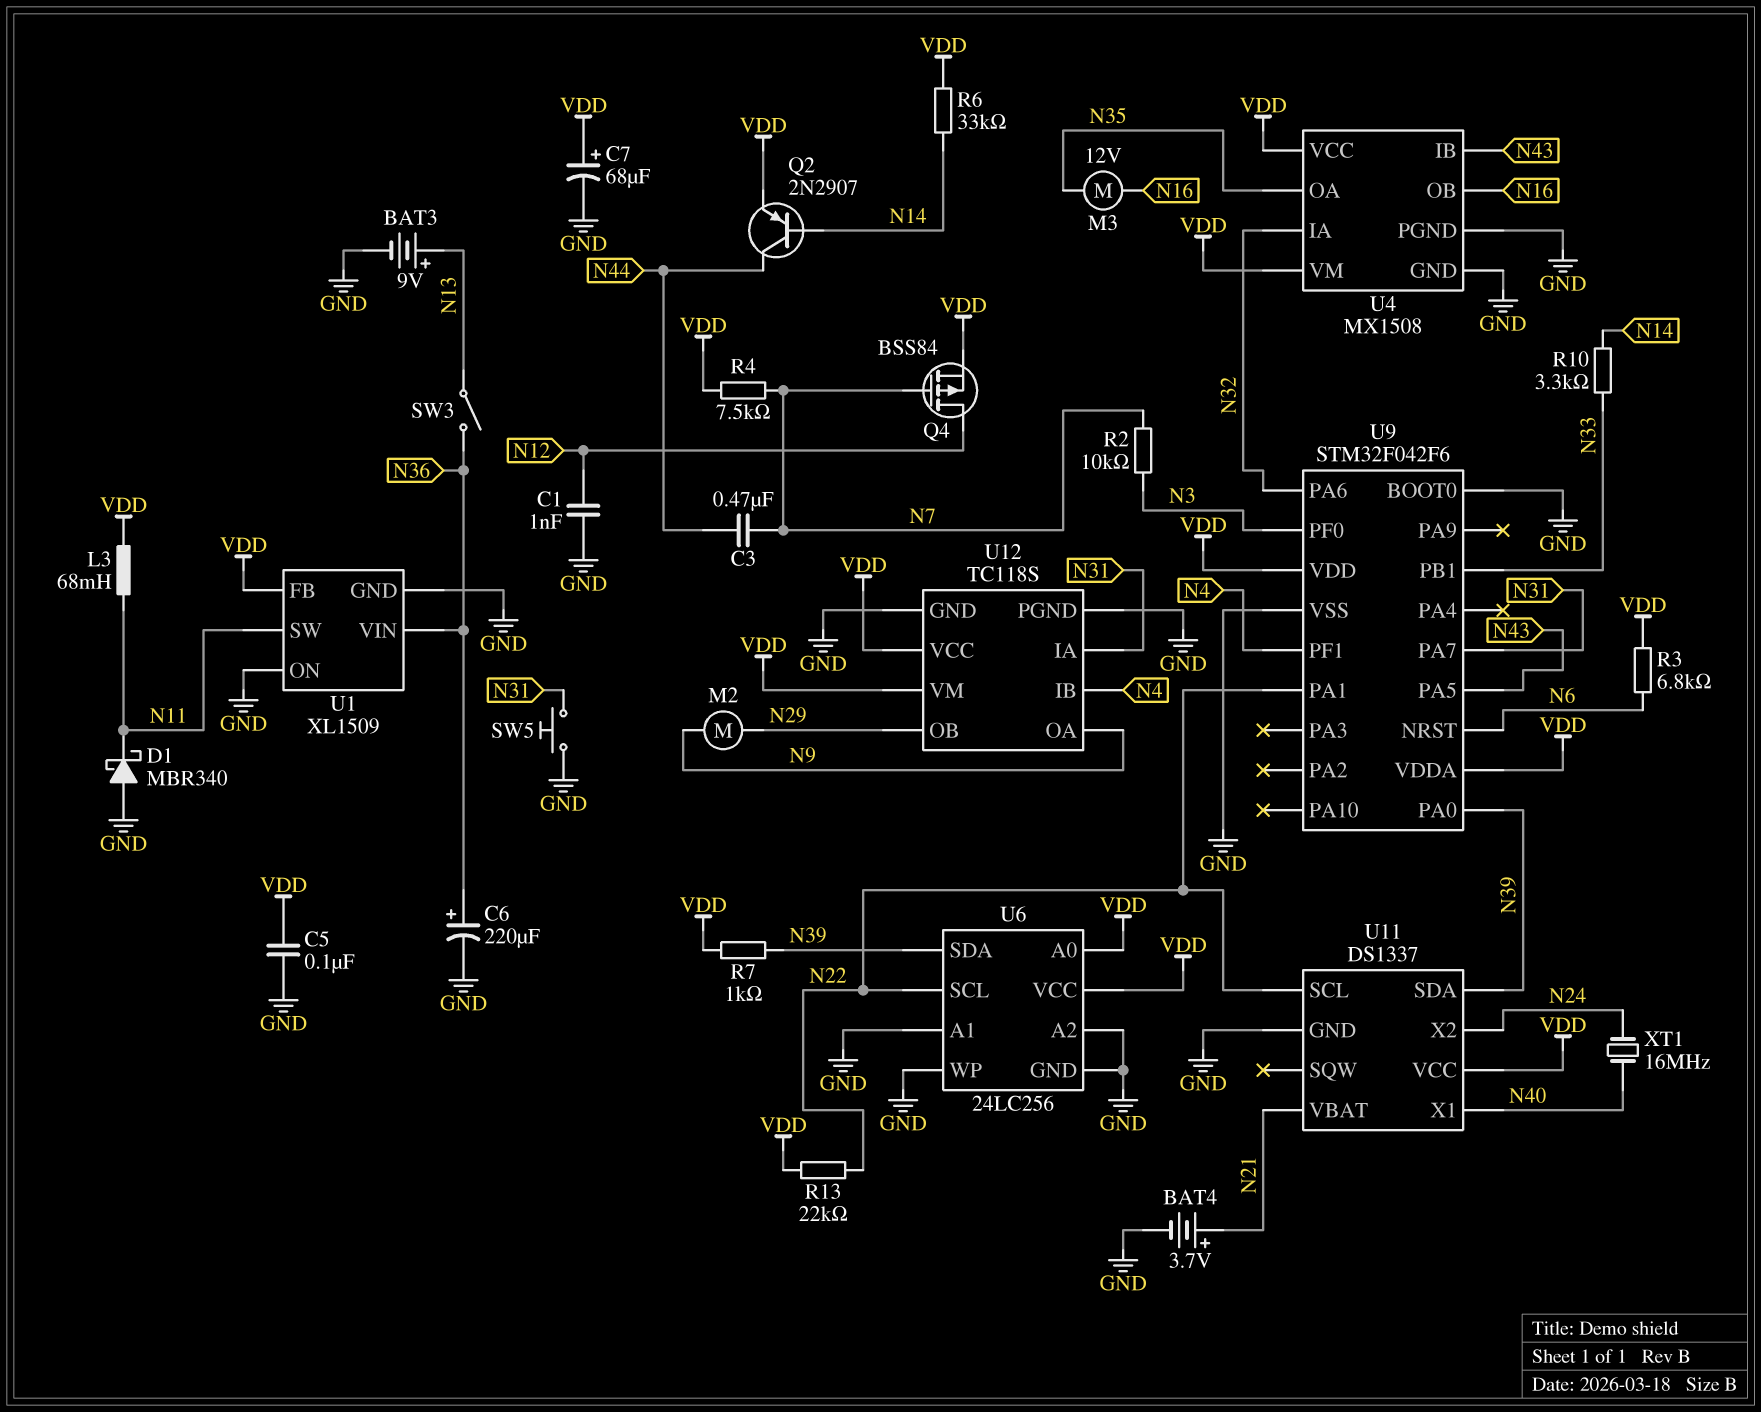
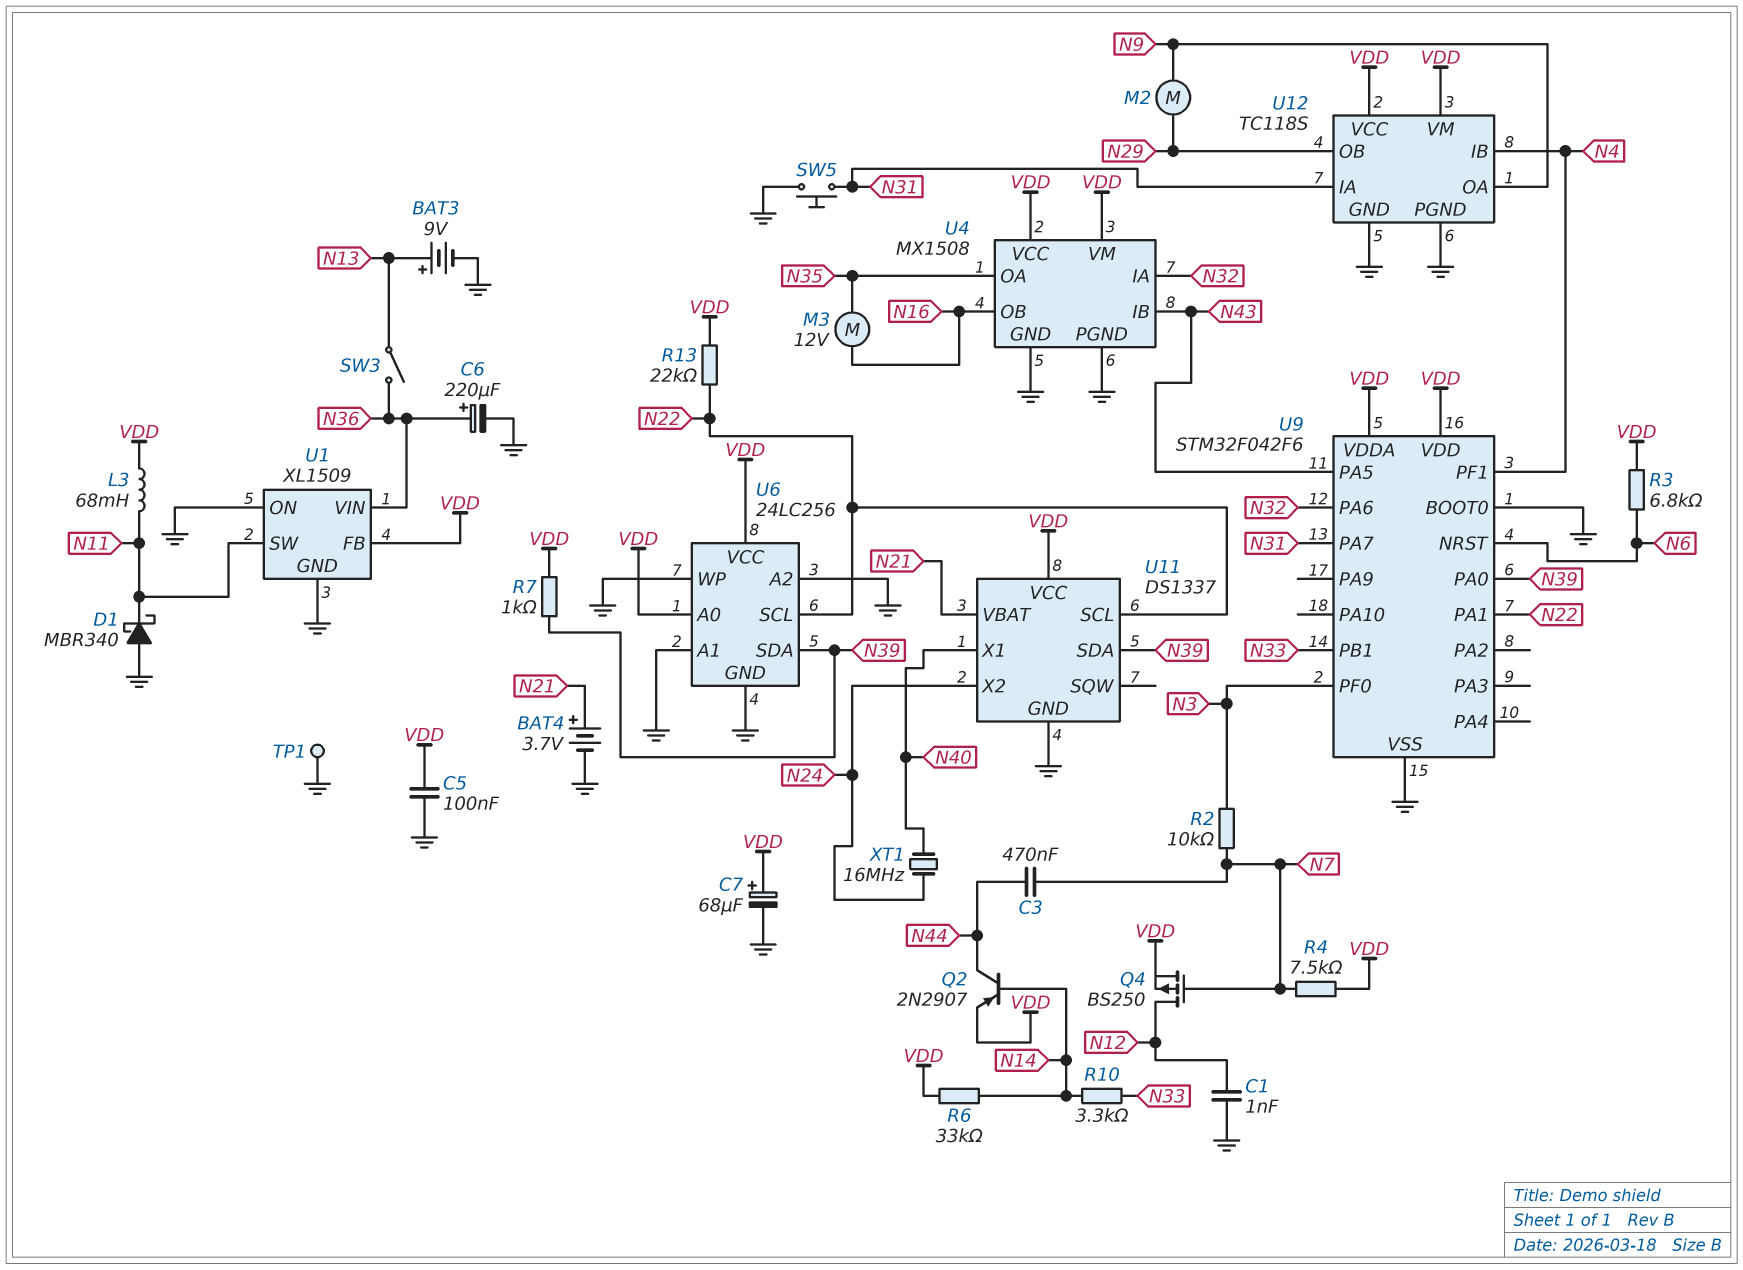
Q4: PMOS BSS84 (G N7, D N12, S VDD) -> PMOS BS250 (G N7, D N12, S VDD)
TP1: none -> test point (GND)

